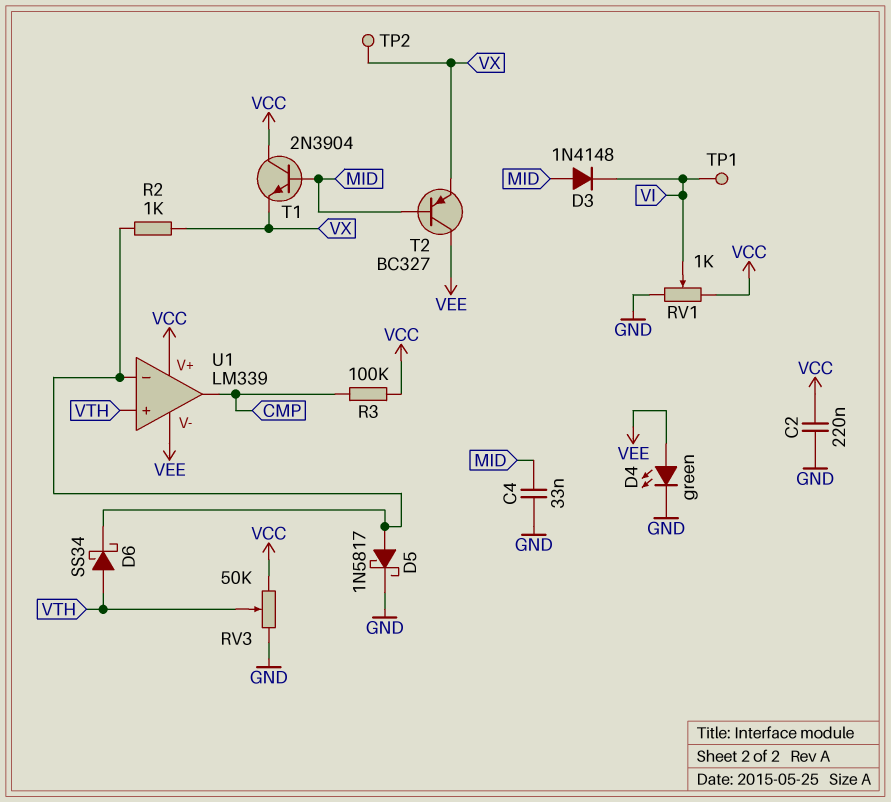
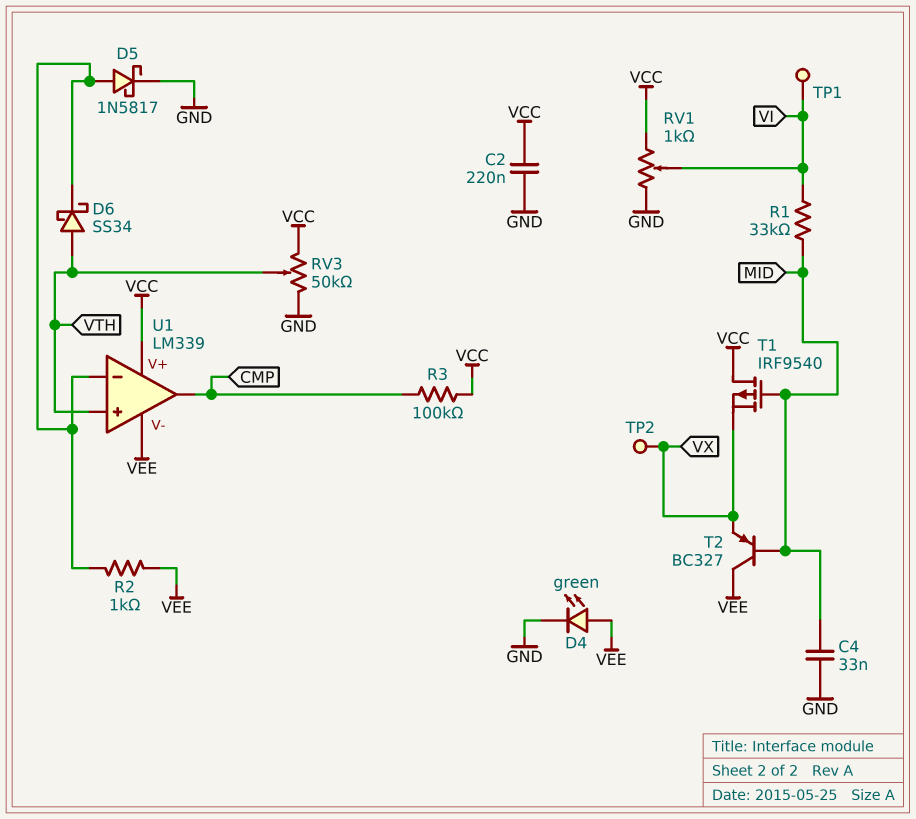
D3: diode 1N4148 (A MID, K VI) -> none
R1: none -> 33k (MID, VI)
R2: 1k (U1/in-, VX) -> 1k (U1/in-, VEE)
T1: NPN 2N3904 (B MID, C VCC, E VX) -> PMOS IRF9540 (G MID, D VCC, S VX)

